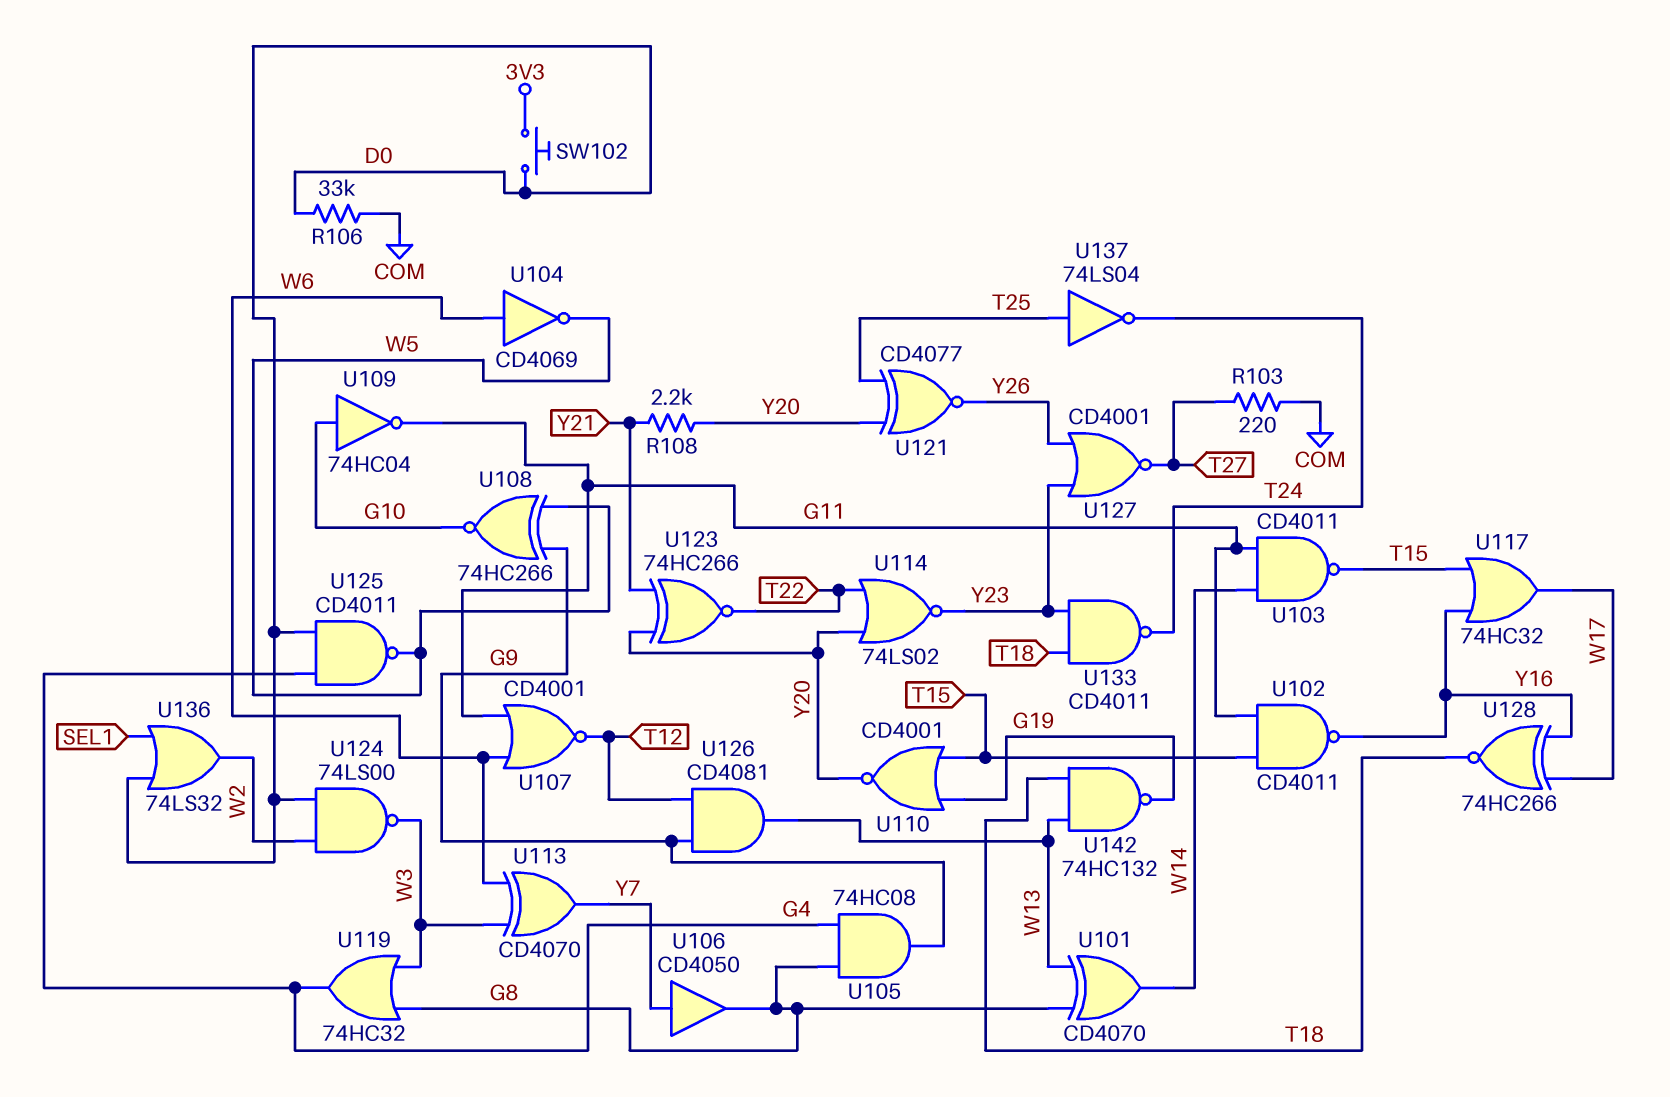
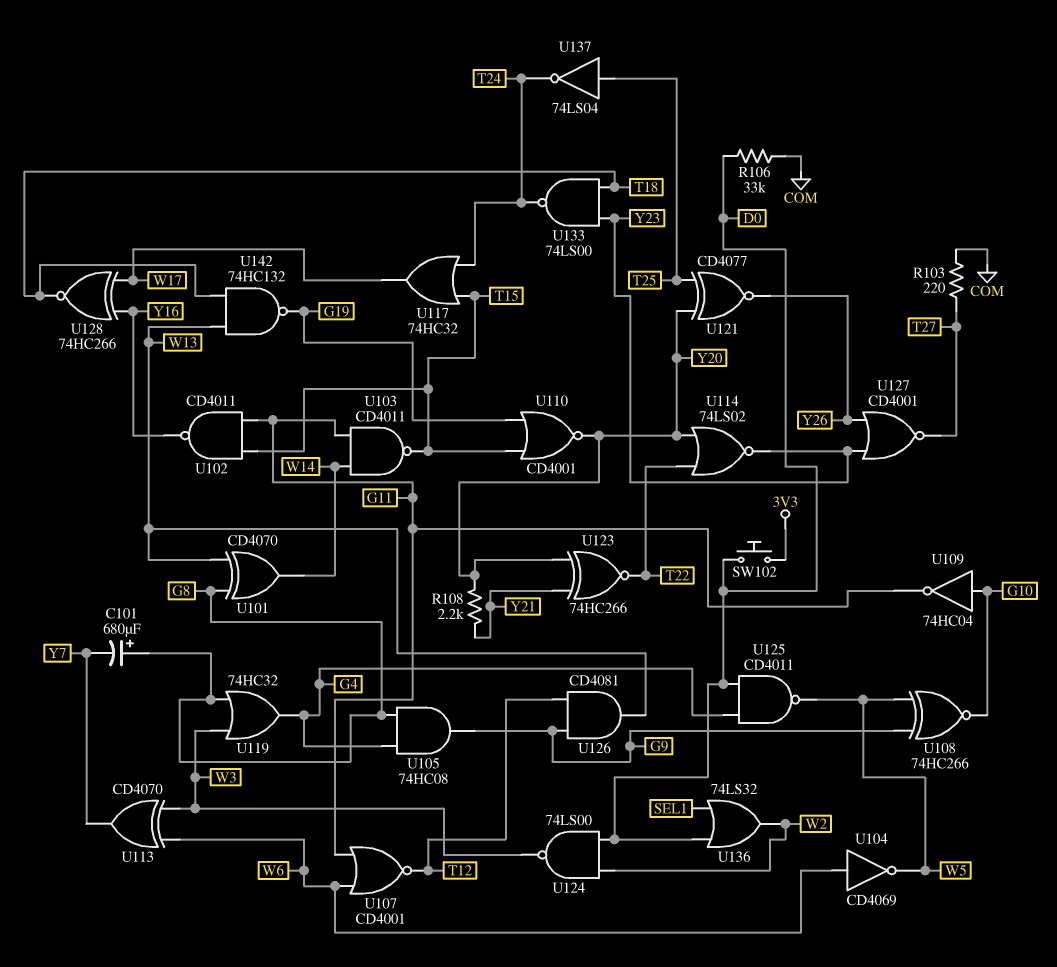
C101: none -> 680uF (plus G8, minus Y7)
U106: buffer CD4050 (in Y7, out G8) -> none
U117: OR 74HC32 (in T15, in Y16, out W17) -> OR 74HC32 (in T15, in T24, out W17)
U133: NAND CD4011 (in T18, in Y23, out T24) -> NAND 74LS00 (in T18, in Y23, out T24)

